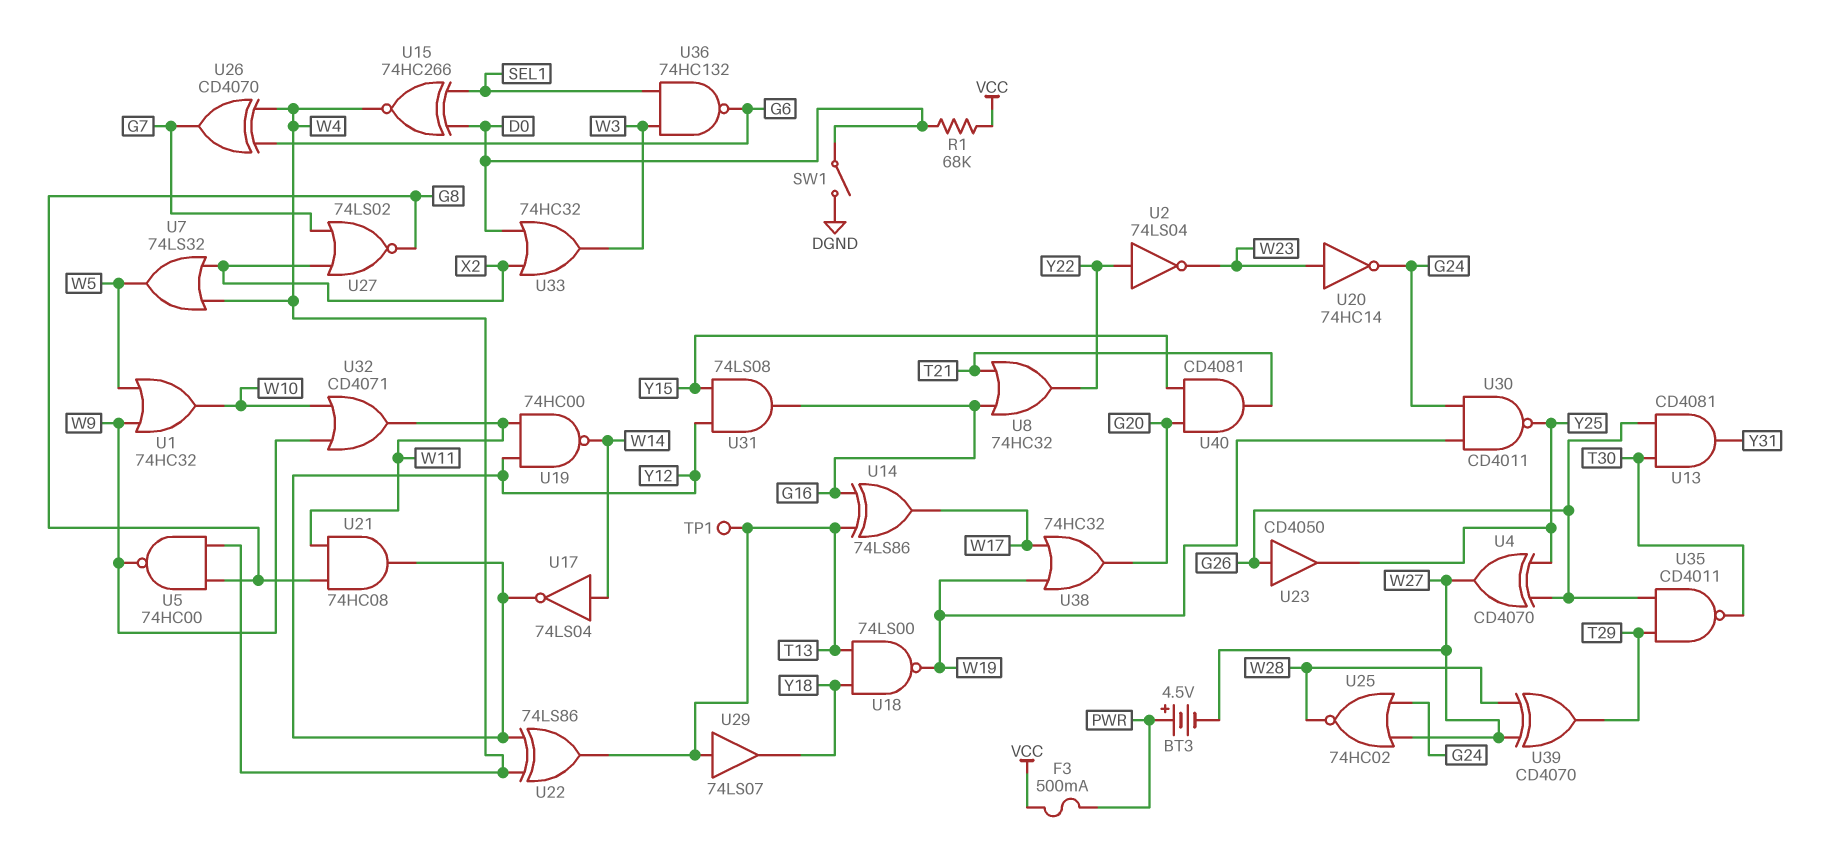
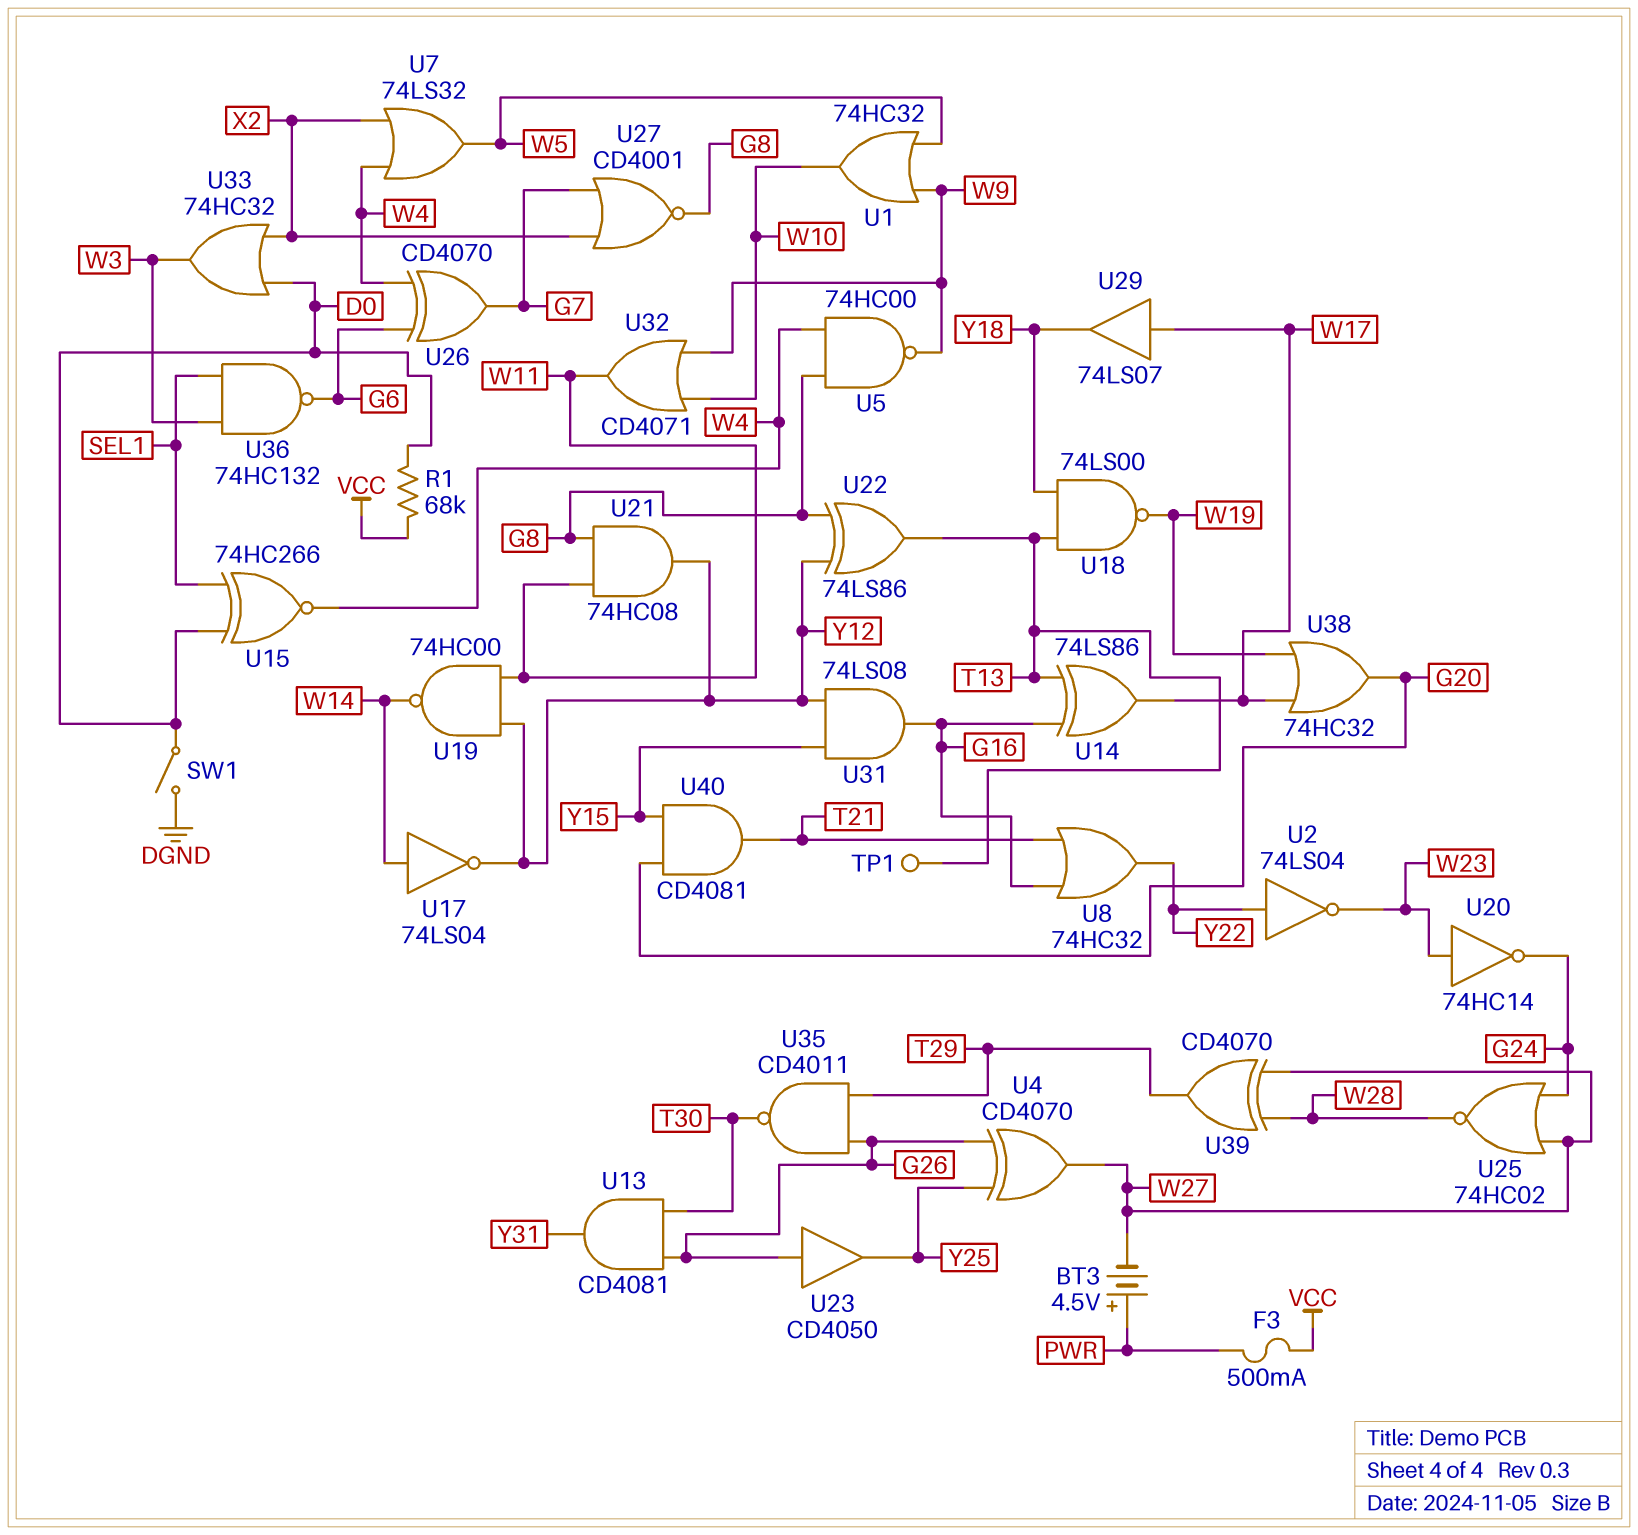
U22: XOR 74LS86 (in W4, in Y12, out T13) -> XOR 74LS86 (in G8, in Y12, out T13)
U27: NOR 74LS02 (in G7, in X2, out G8) -> NOR CD4001 (in G7, in X2, out G8)
U29: buffer 74LS07 (in T13, out Y18) -> buffer 74LS07 (in W17, out Y18)
U30: NAND CD4011 (in G24, in W19, out Y25) -> none

